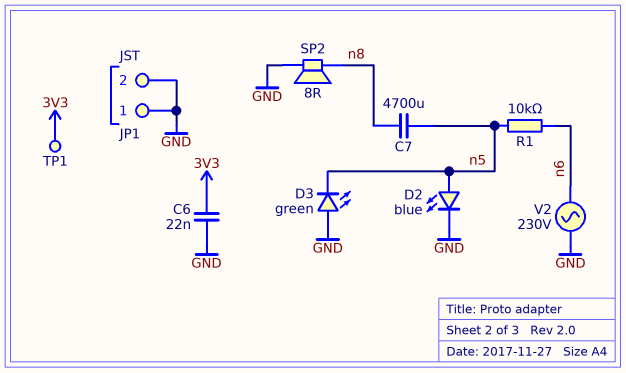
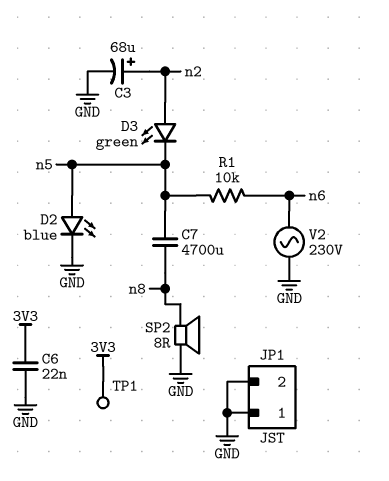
C3: none -> 68uF (plus n2, minus GND)
D3: LED green (A GND, K n5) -> LED green (A n2, K n5)

